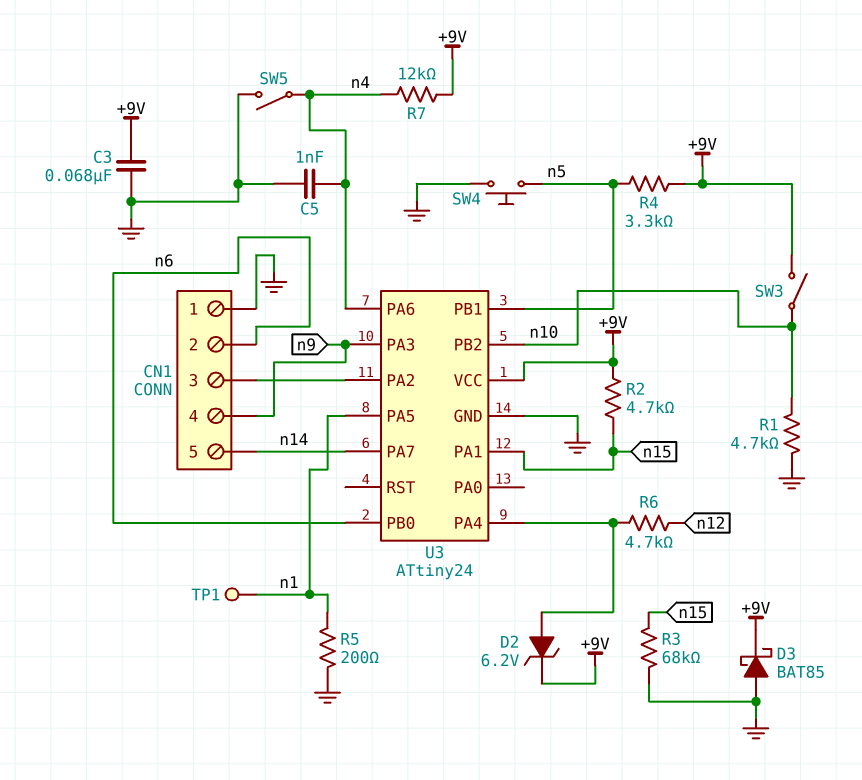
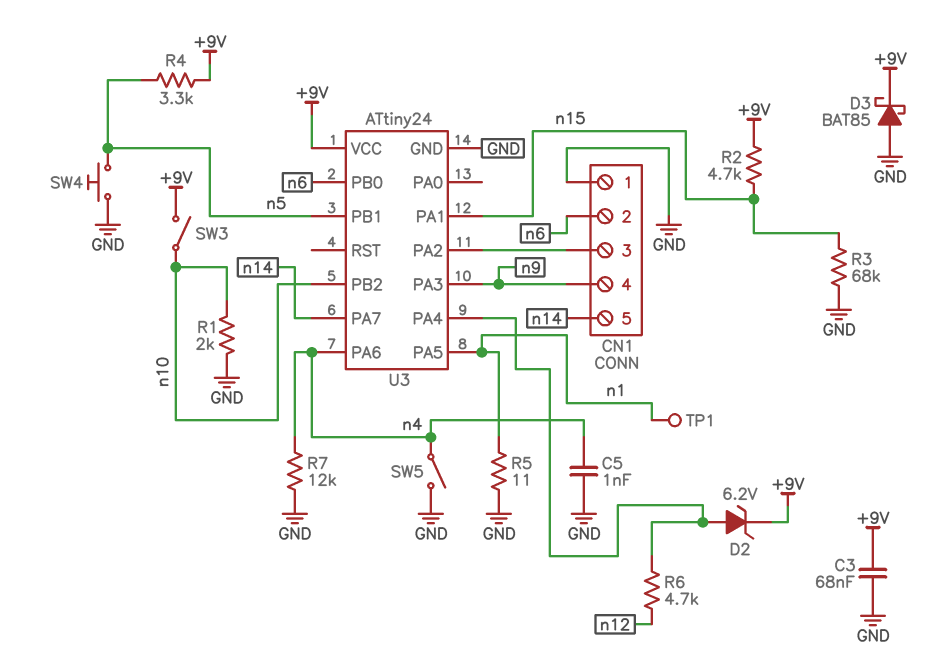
R1: 4.7k (GND, n10) -> 2k (GND, n10)
R5: 200 (GND, n1) -> 11 (GND, n1)
R7: 12k (+9V, n4) -> 12k (GND, n4)

